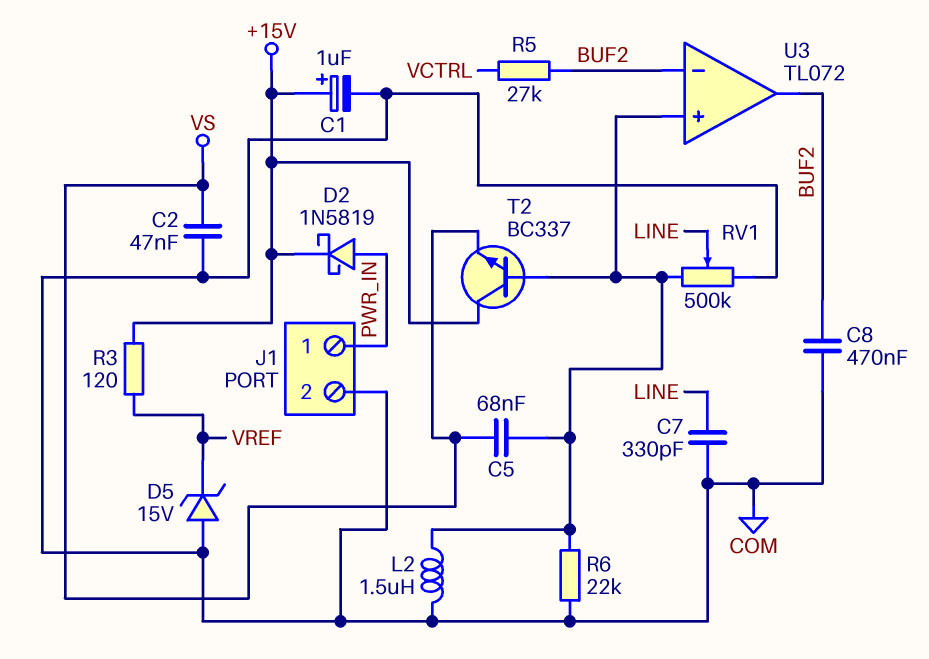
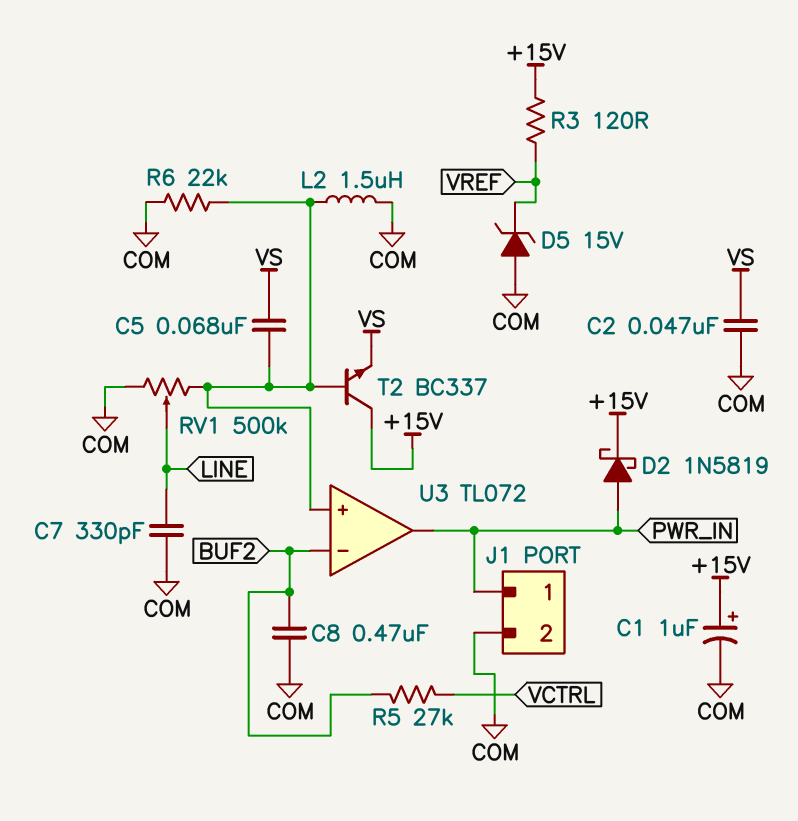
U3 pin out: BUF2 -> PWR_IN

